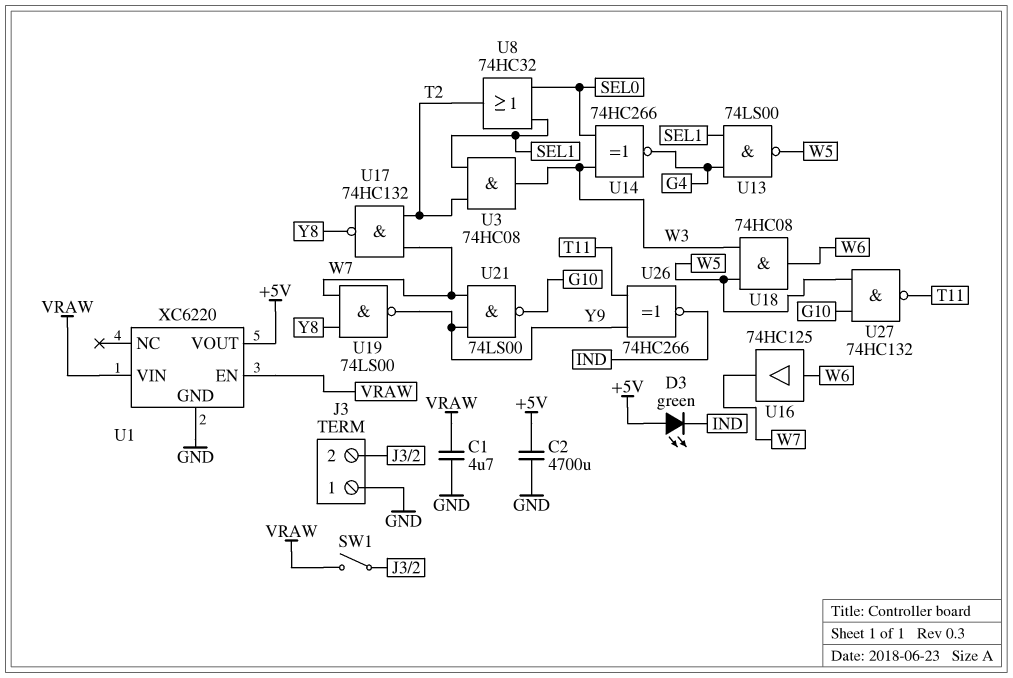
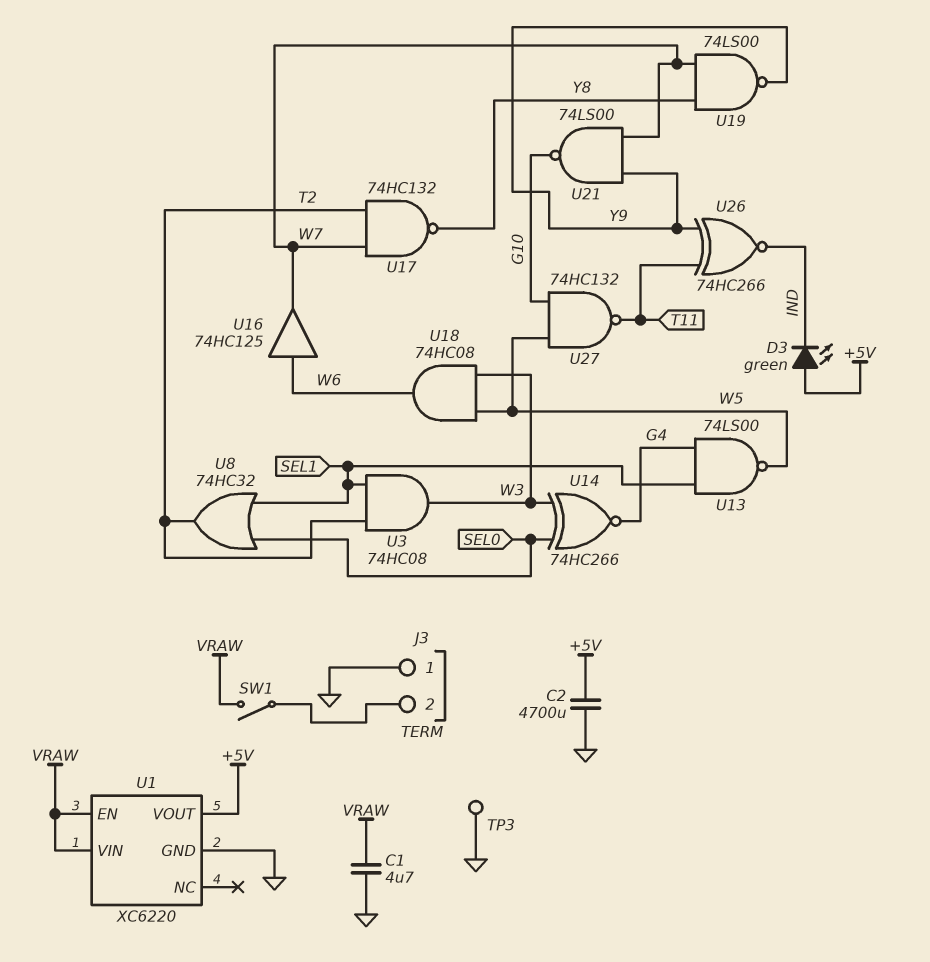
TP3: none -> test point (GND)

